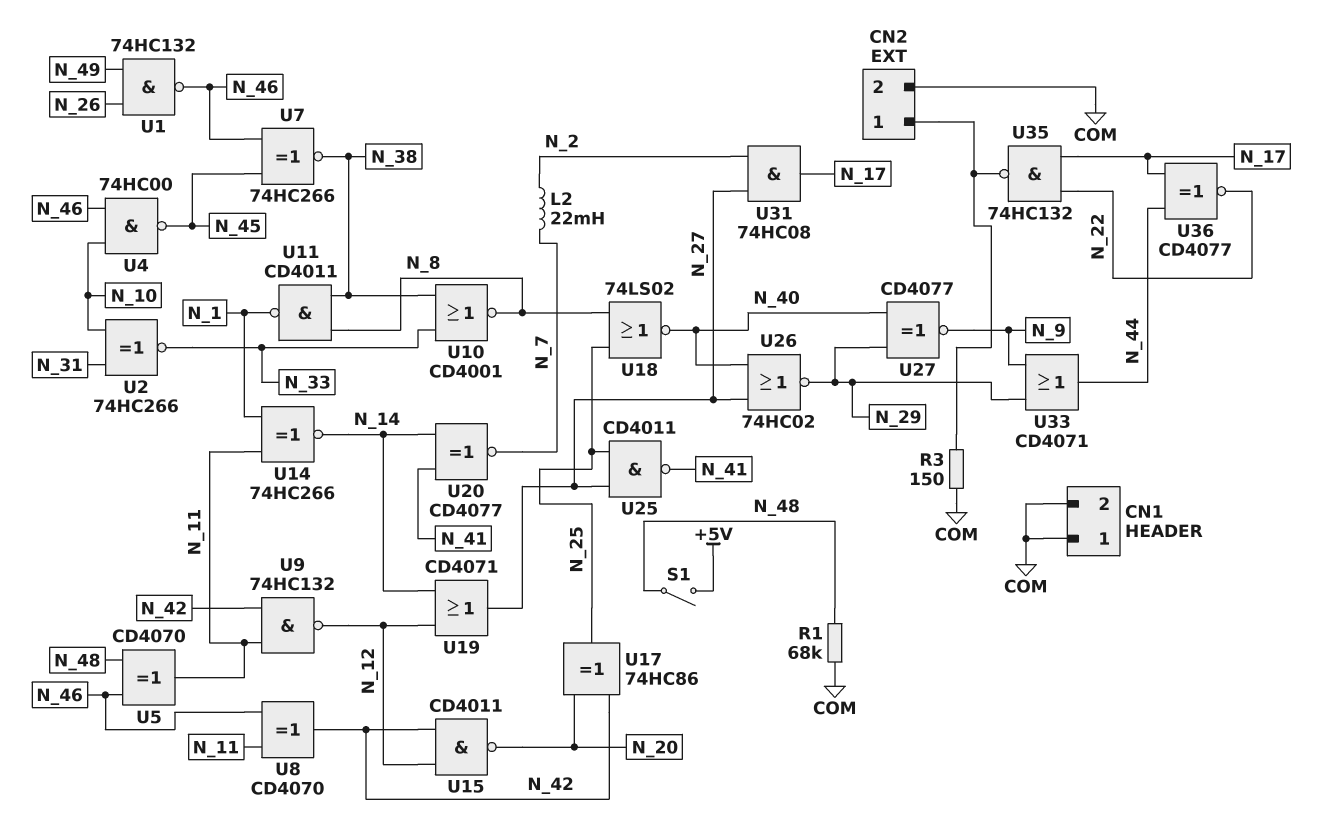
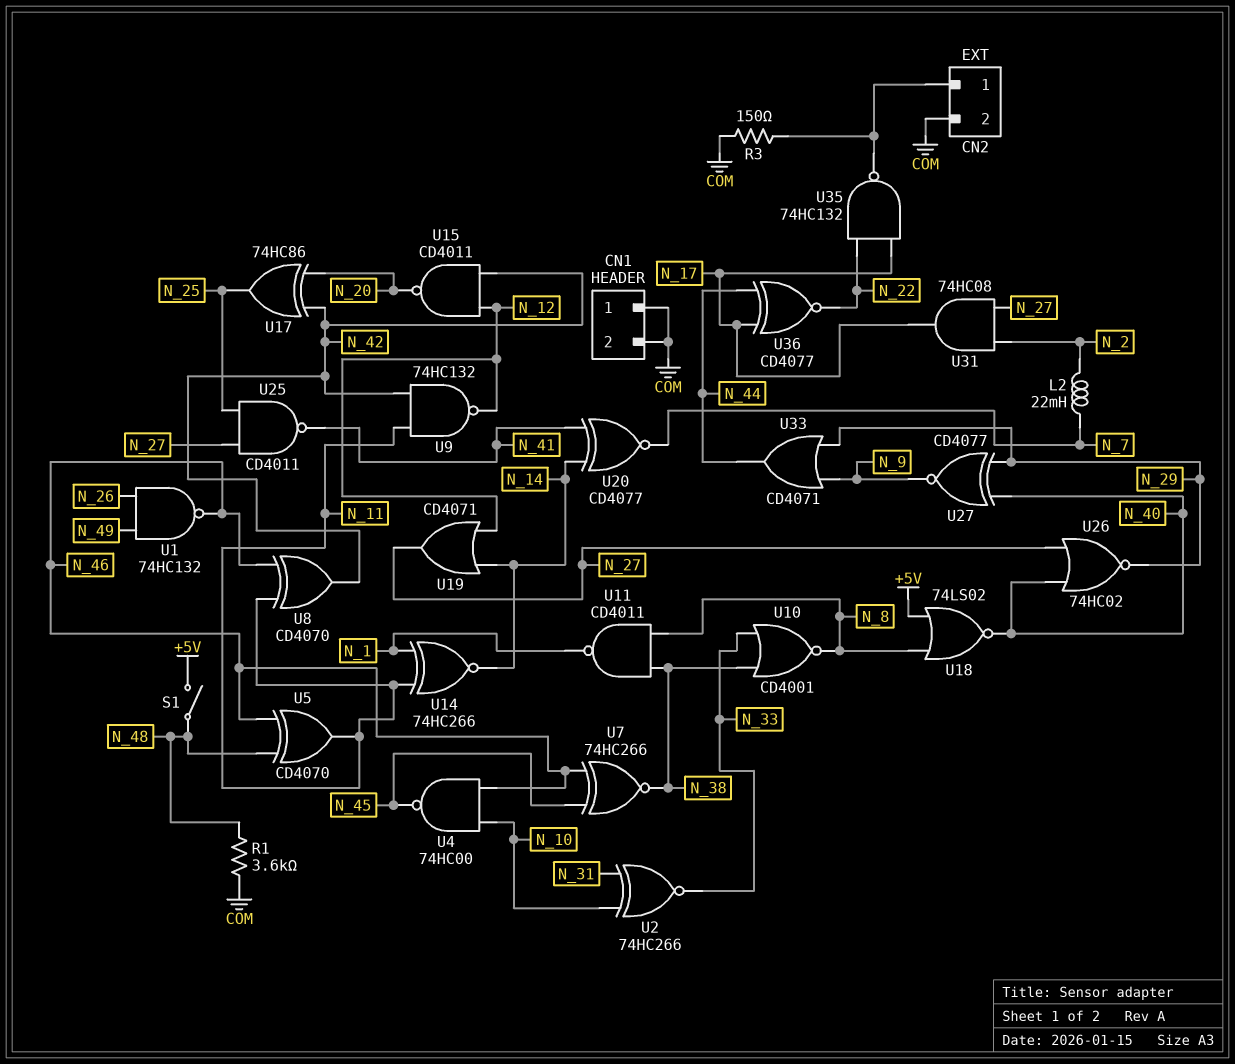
R1: 68k (COM, N_48) -> 3.6k (COM, N_48)
U18: NOR 74LS02 (in N_8, in N_25, out N_40) -> NOR 74LS02 (in +5V, in N_8, out N_40)

